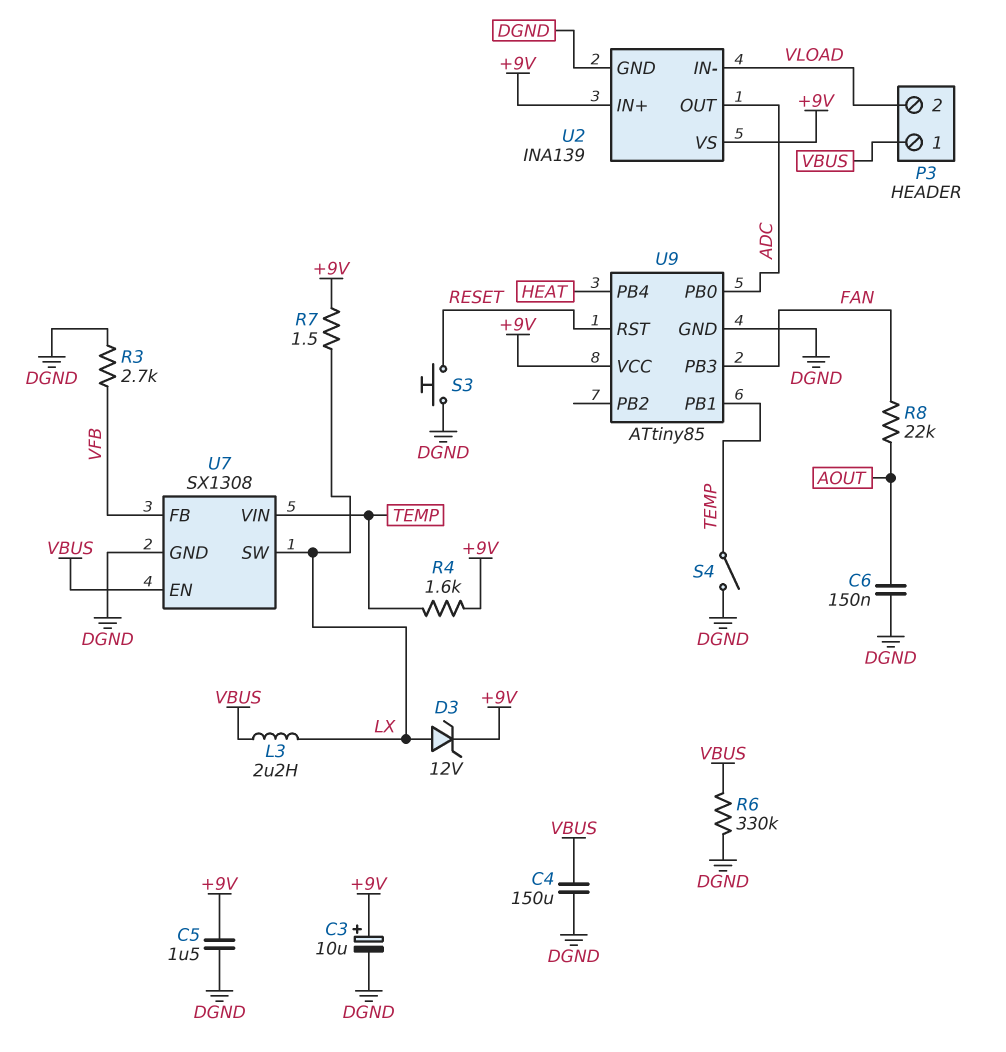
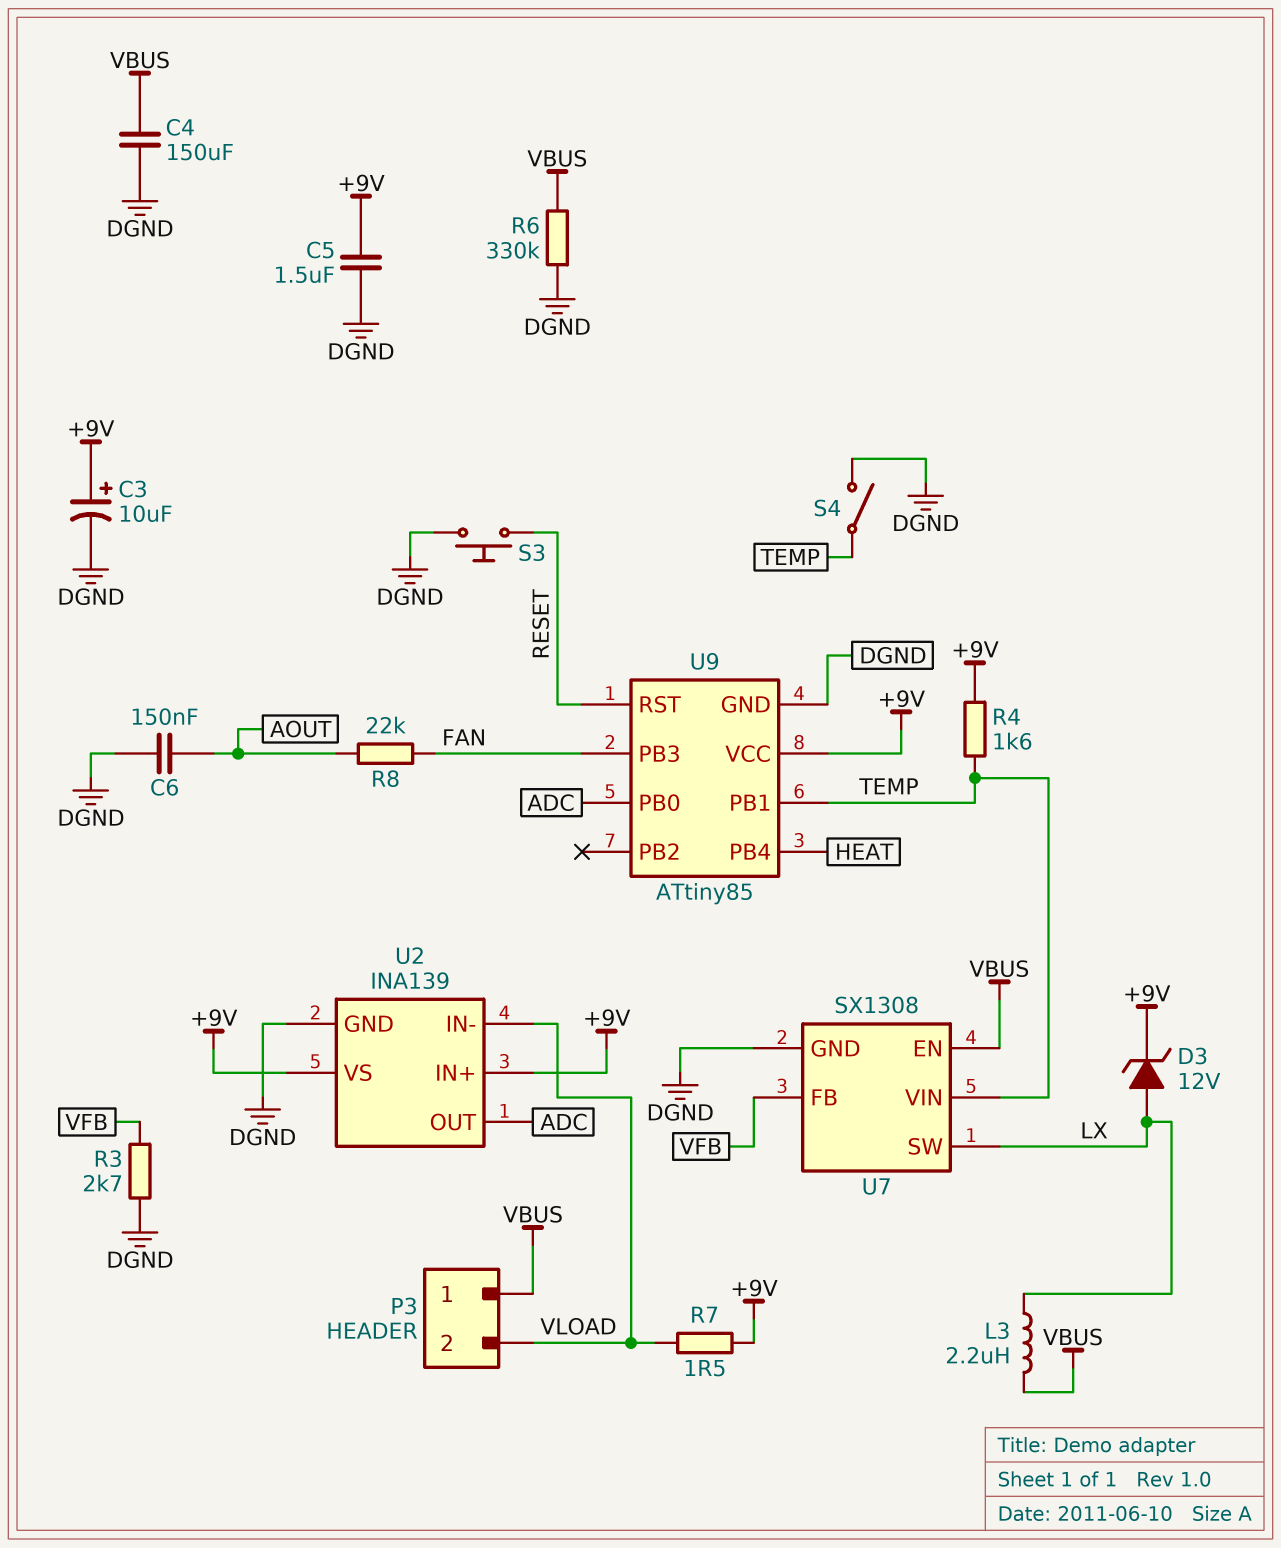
R7: 1.5 (+9V, LX) -> 1.5 (+9V, VLOAD)

